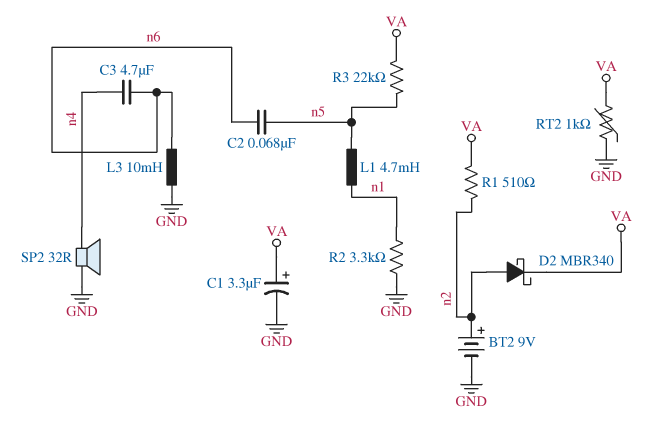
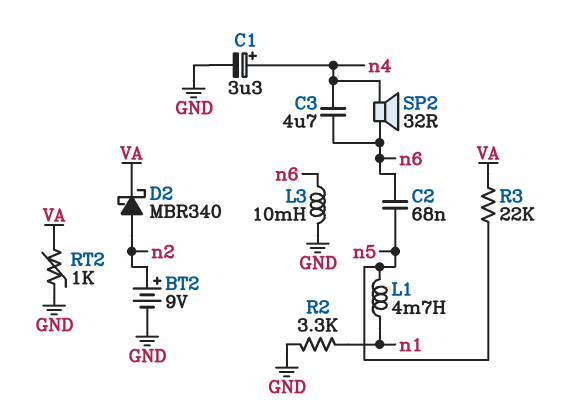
C1: 3.3uF (plus VA, minus GND) -> 3.3uF (plus n4, minus GND)
R1: 510 (VA, n2) -> none
SP2: speaker 32R (GND, n4) -> speaker 32R (n4, n6)

